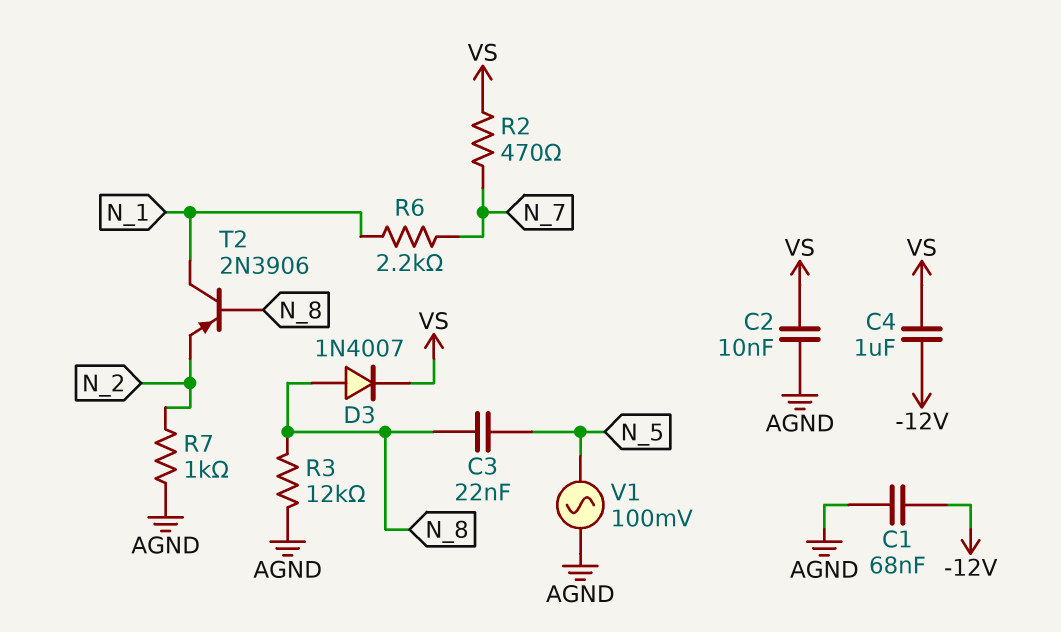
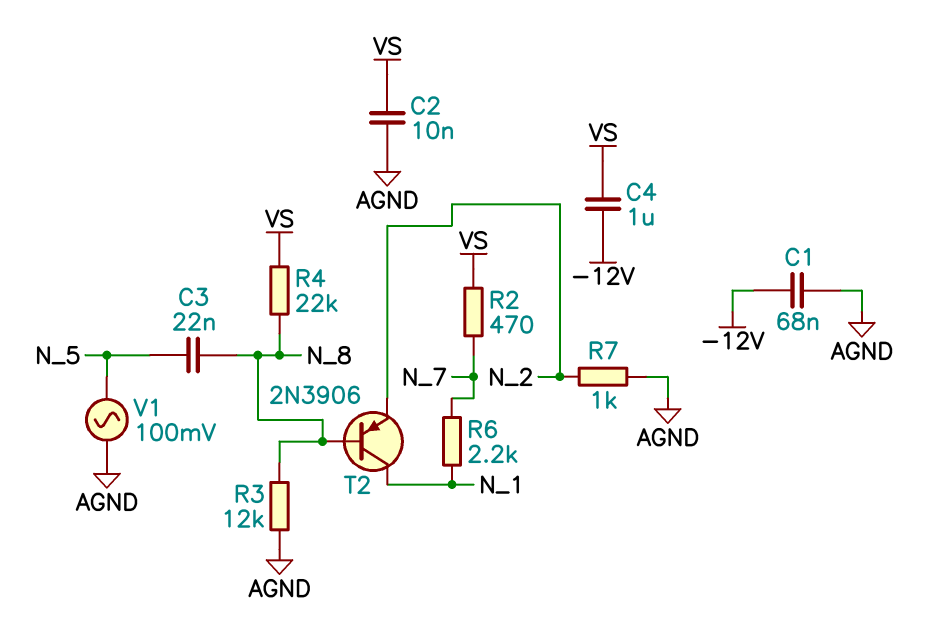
D3: diode 1N4007 (A N_8, K VS) -> none
R4: none -> 22k (N_8, VS)

